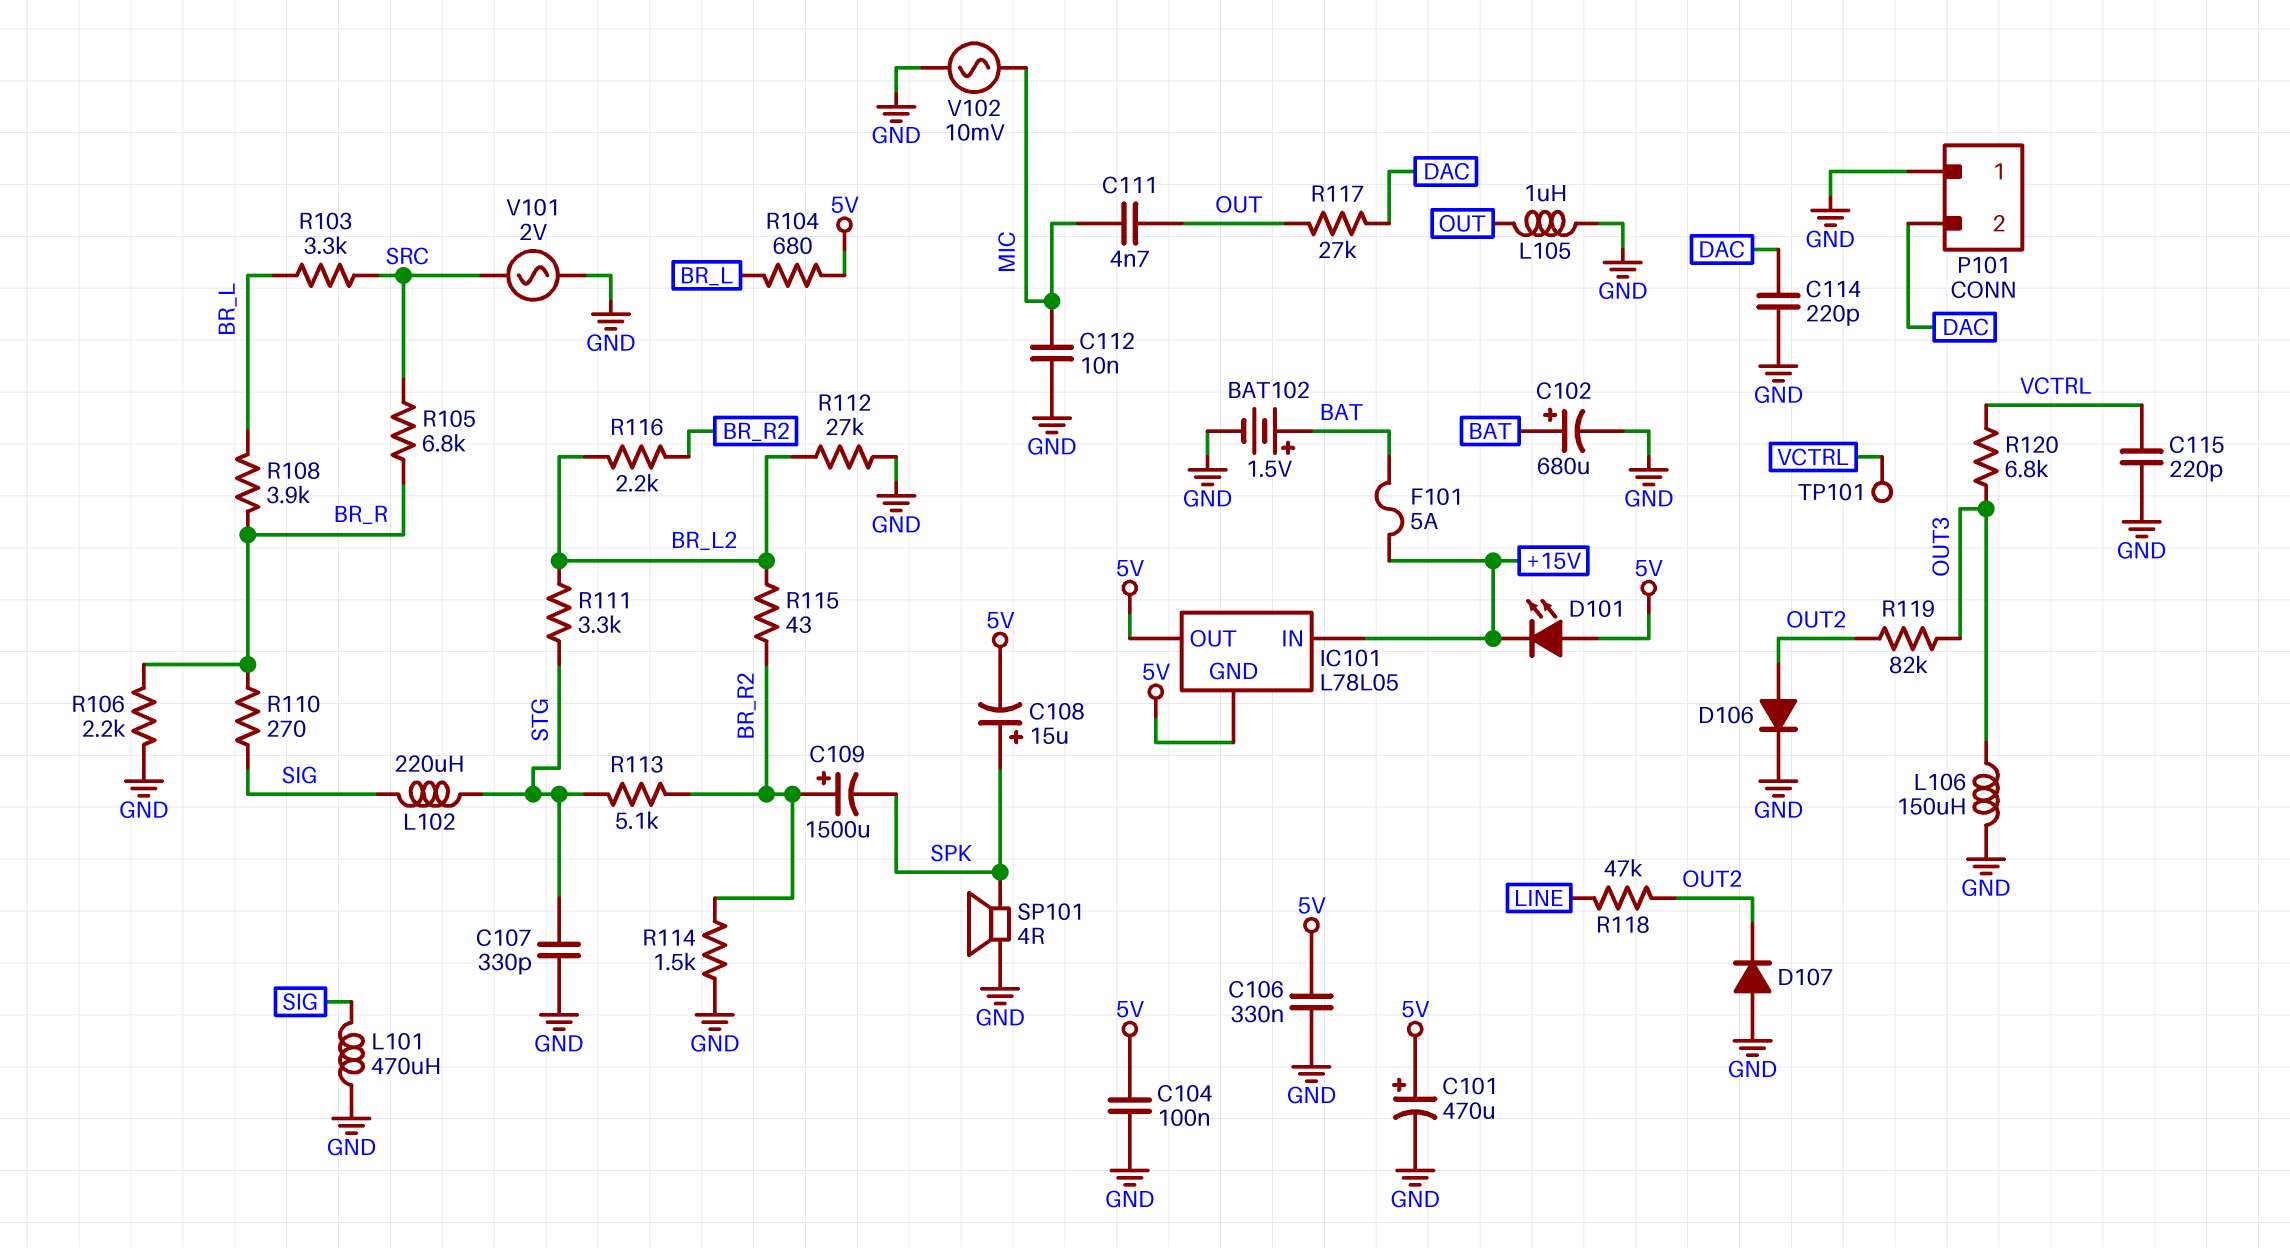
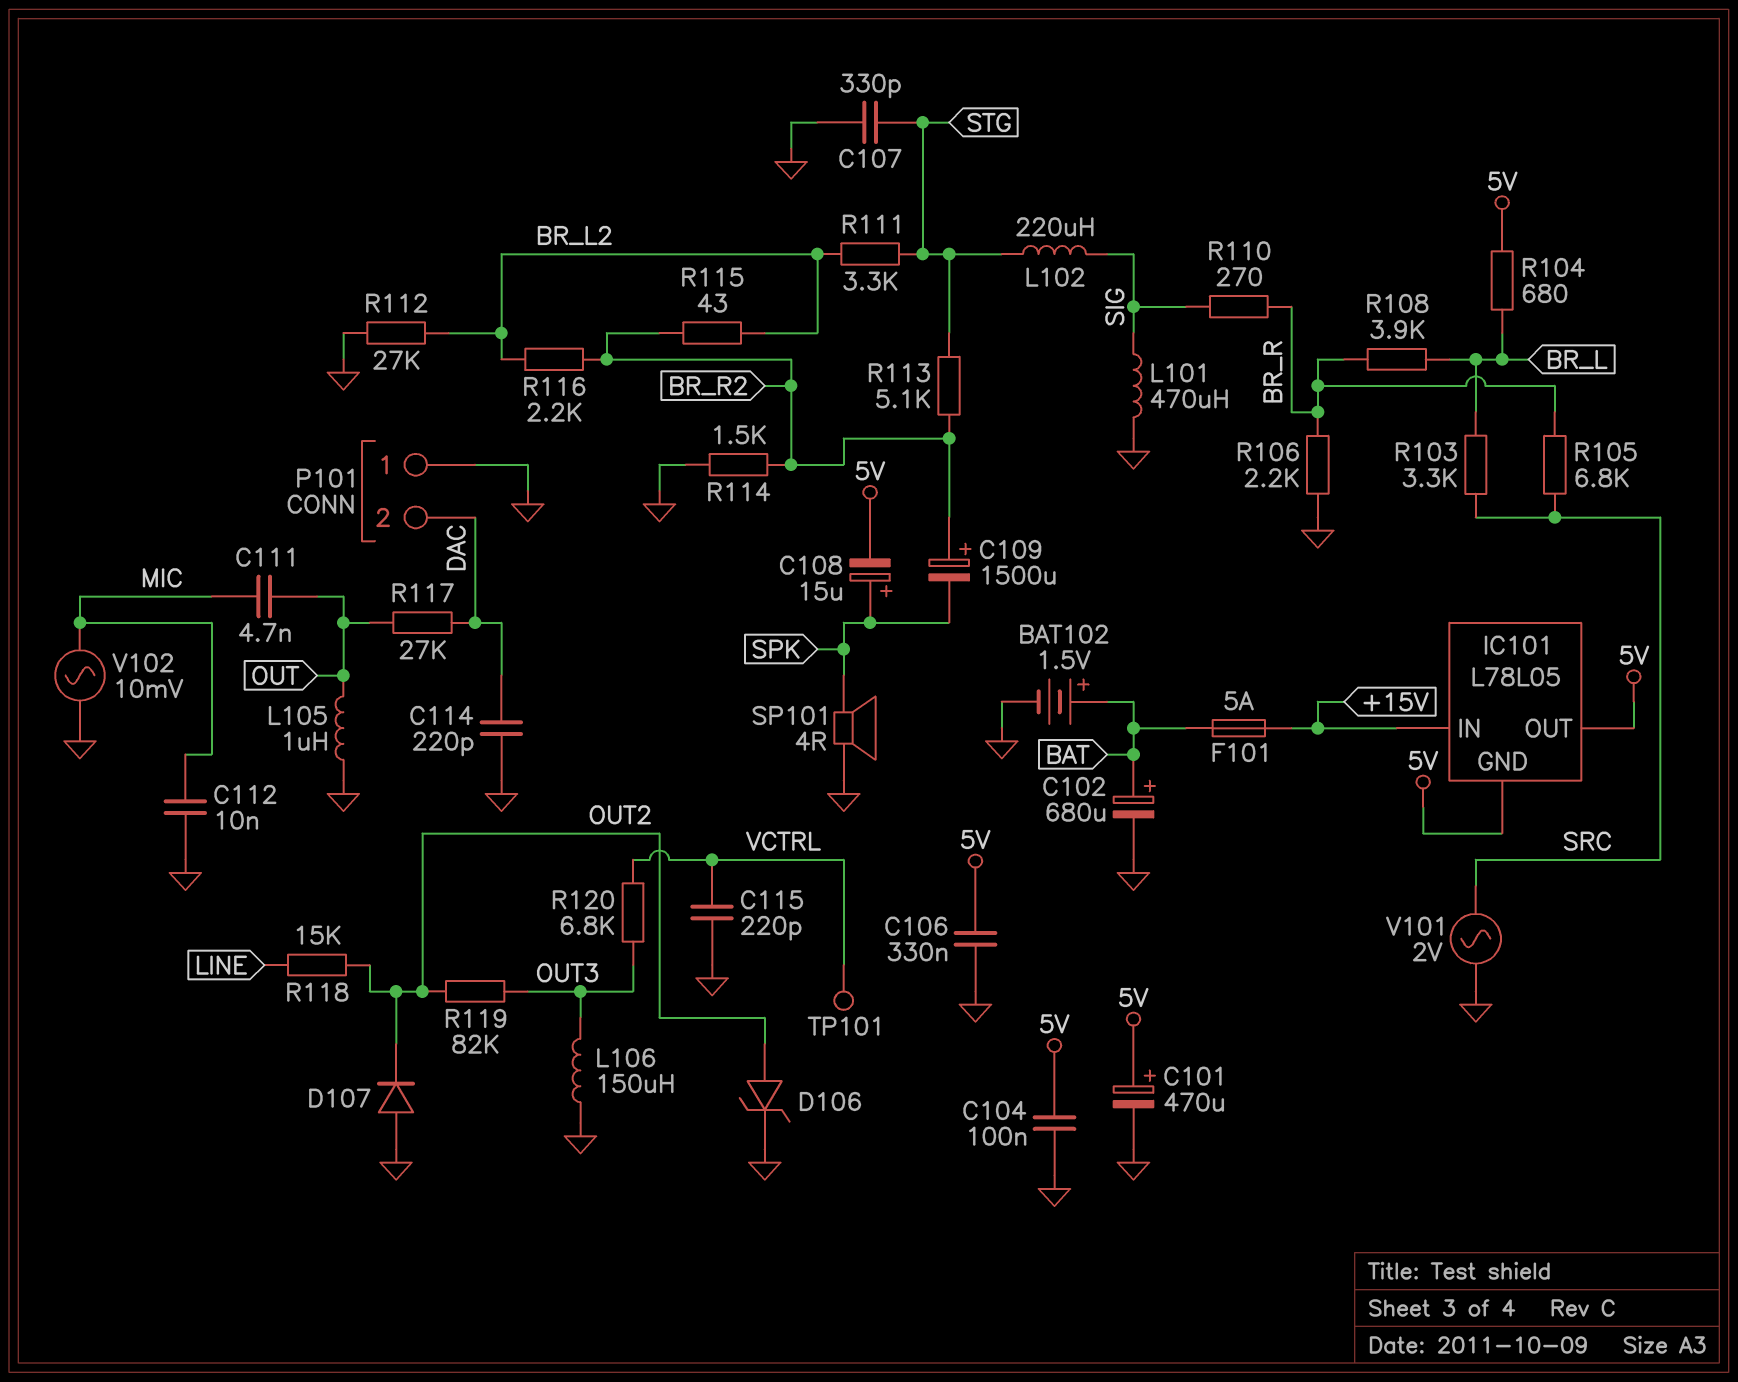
D101: LED (A 5V, K +15V) -> none
D106: diode (A OUT2, K GND) -> zener (A OUT2, K GND)
R118: 47k (LINE, OUT2) -> 15k (LINE, OUT2)

